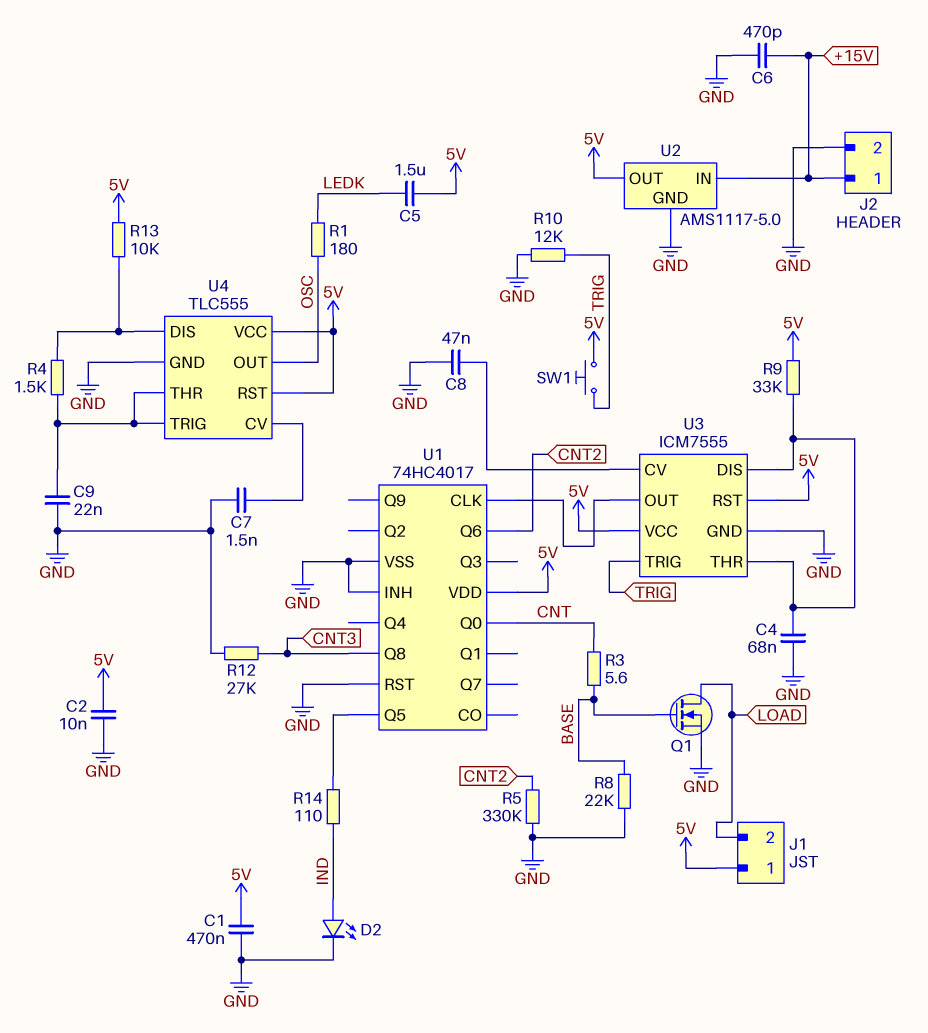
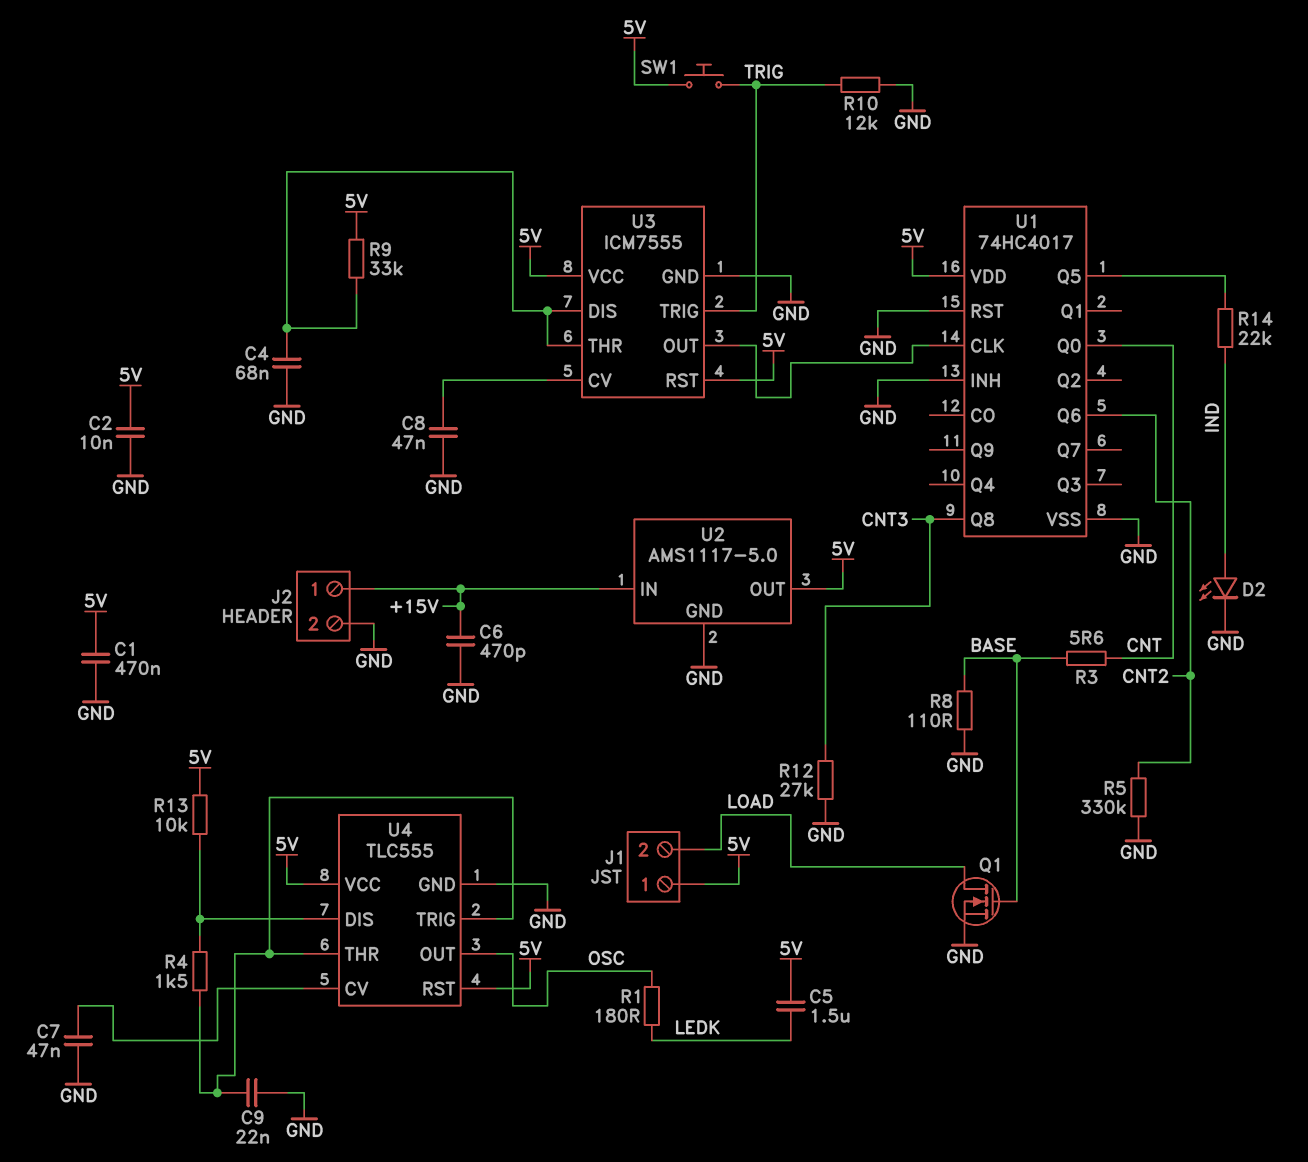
C7: 1.5nF (GND, U4/CV) -> 47nF (GND, U4/CV)
R8: 22k (BASE, GND) -> 110 (BASE, GND)
R14: 110 (IND, U1/Q5) -> 22k (IND, U1/Q5)

